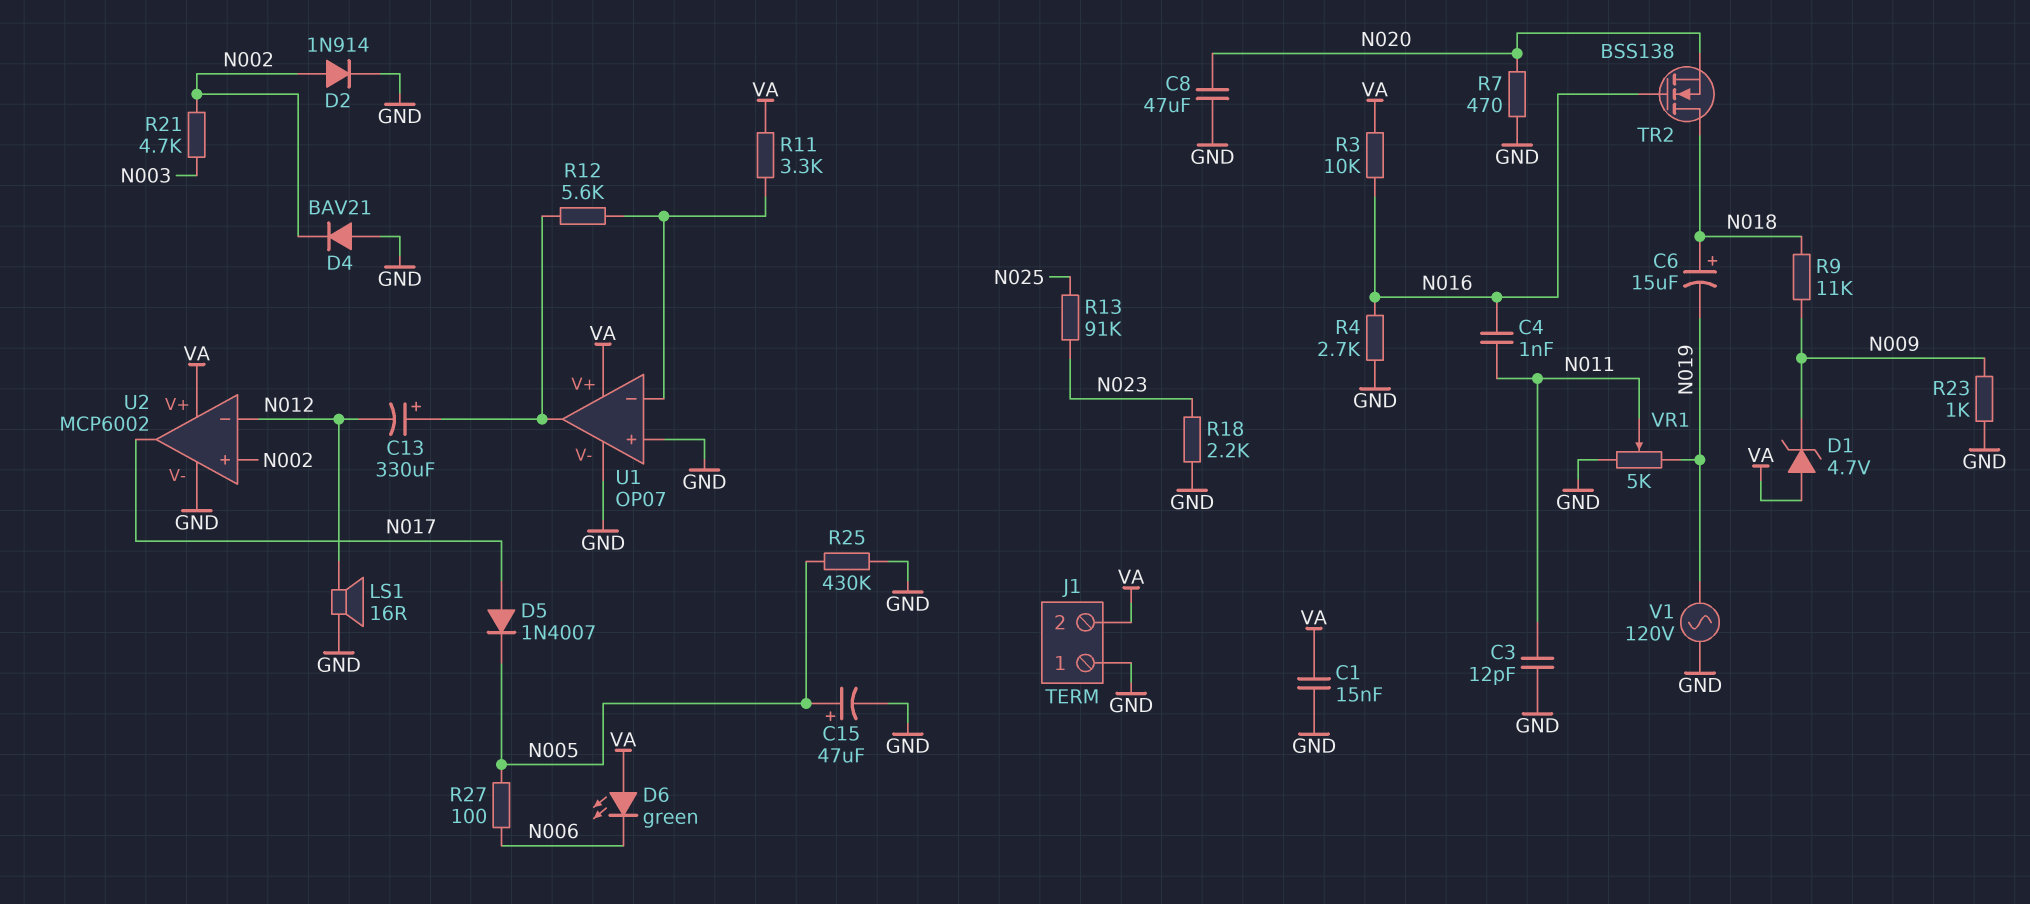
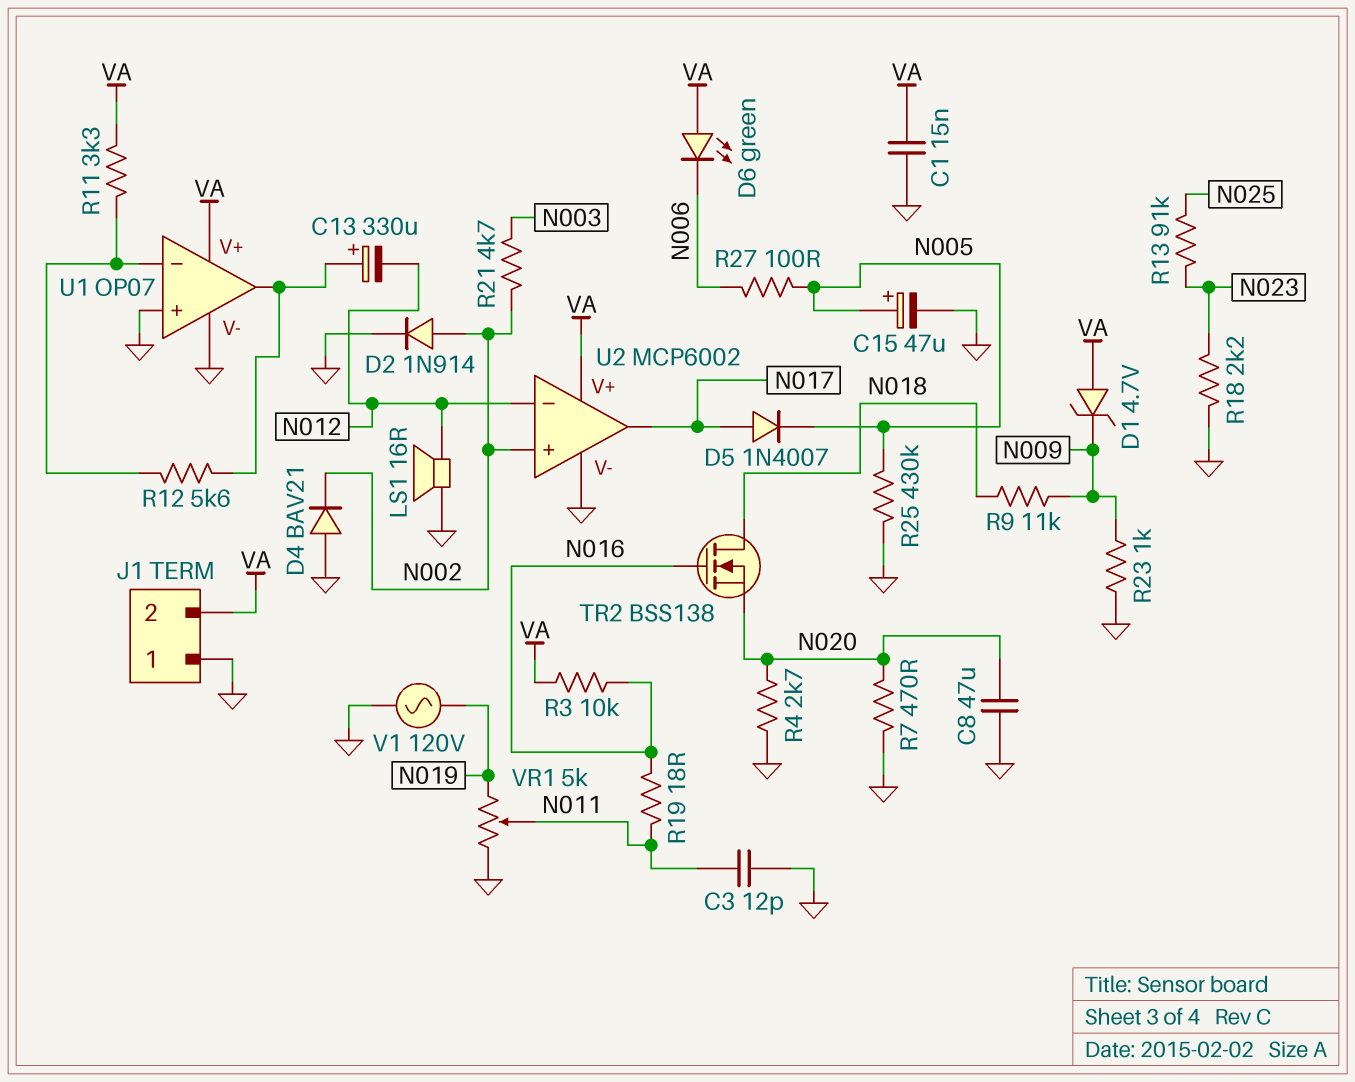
C4: 1nF (N011, N016) -> none
C6: 15uF (plus N018, minus N019) -> none
R4: 2.7k (GND, N016) -> 2.7k (GND, N020)
R19: none -> 18 (N011, N016)

